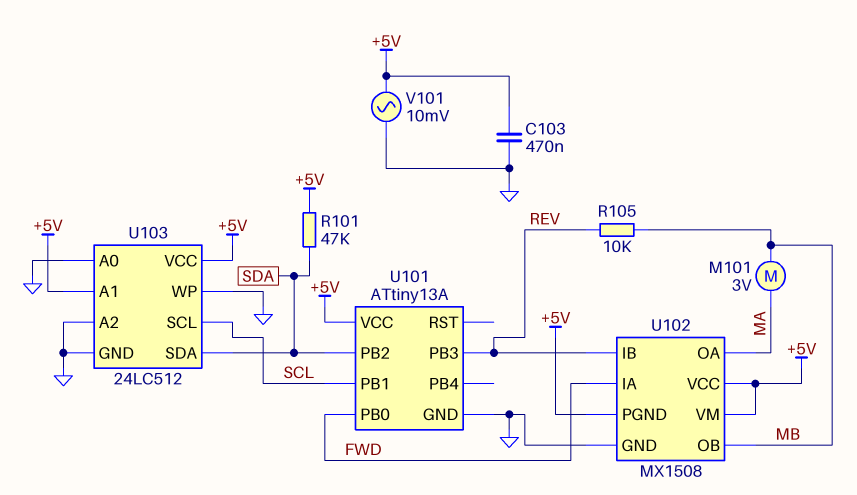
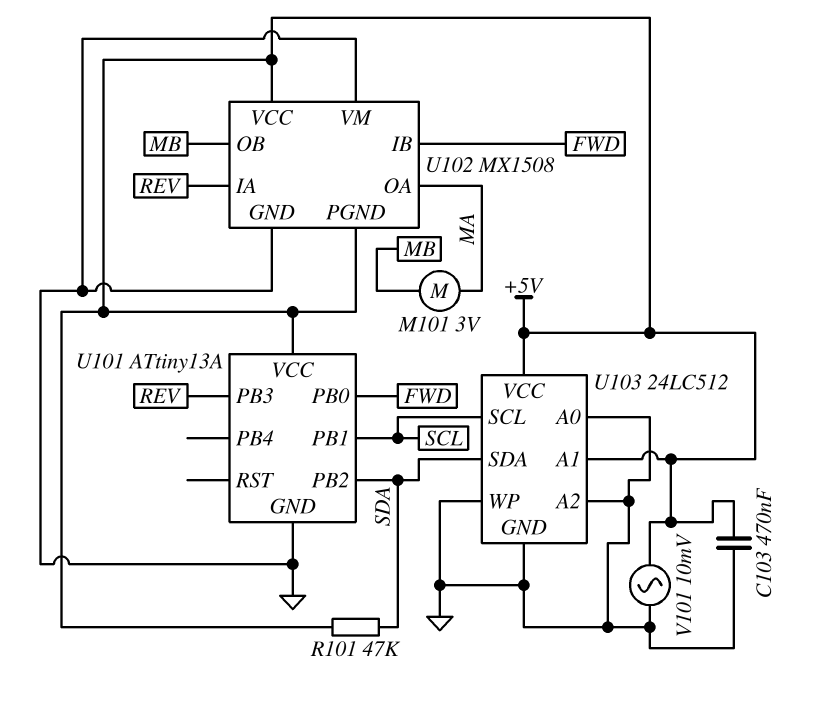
R105: 10k (MB, REV) -> none
U102 pin IA: FWD -> REV
U102 pin IB: REV -> FWD
U102 pin VM: +5V -> GND

